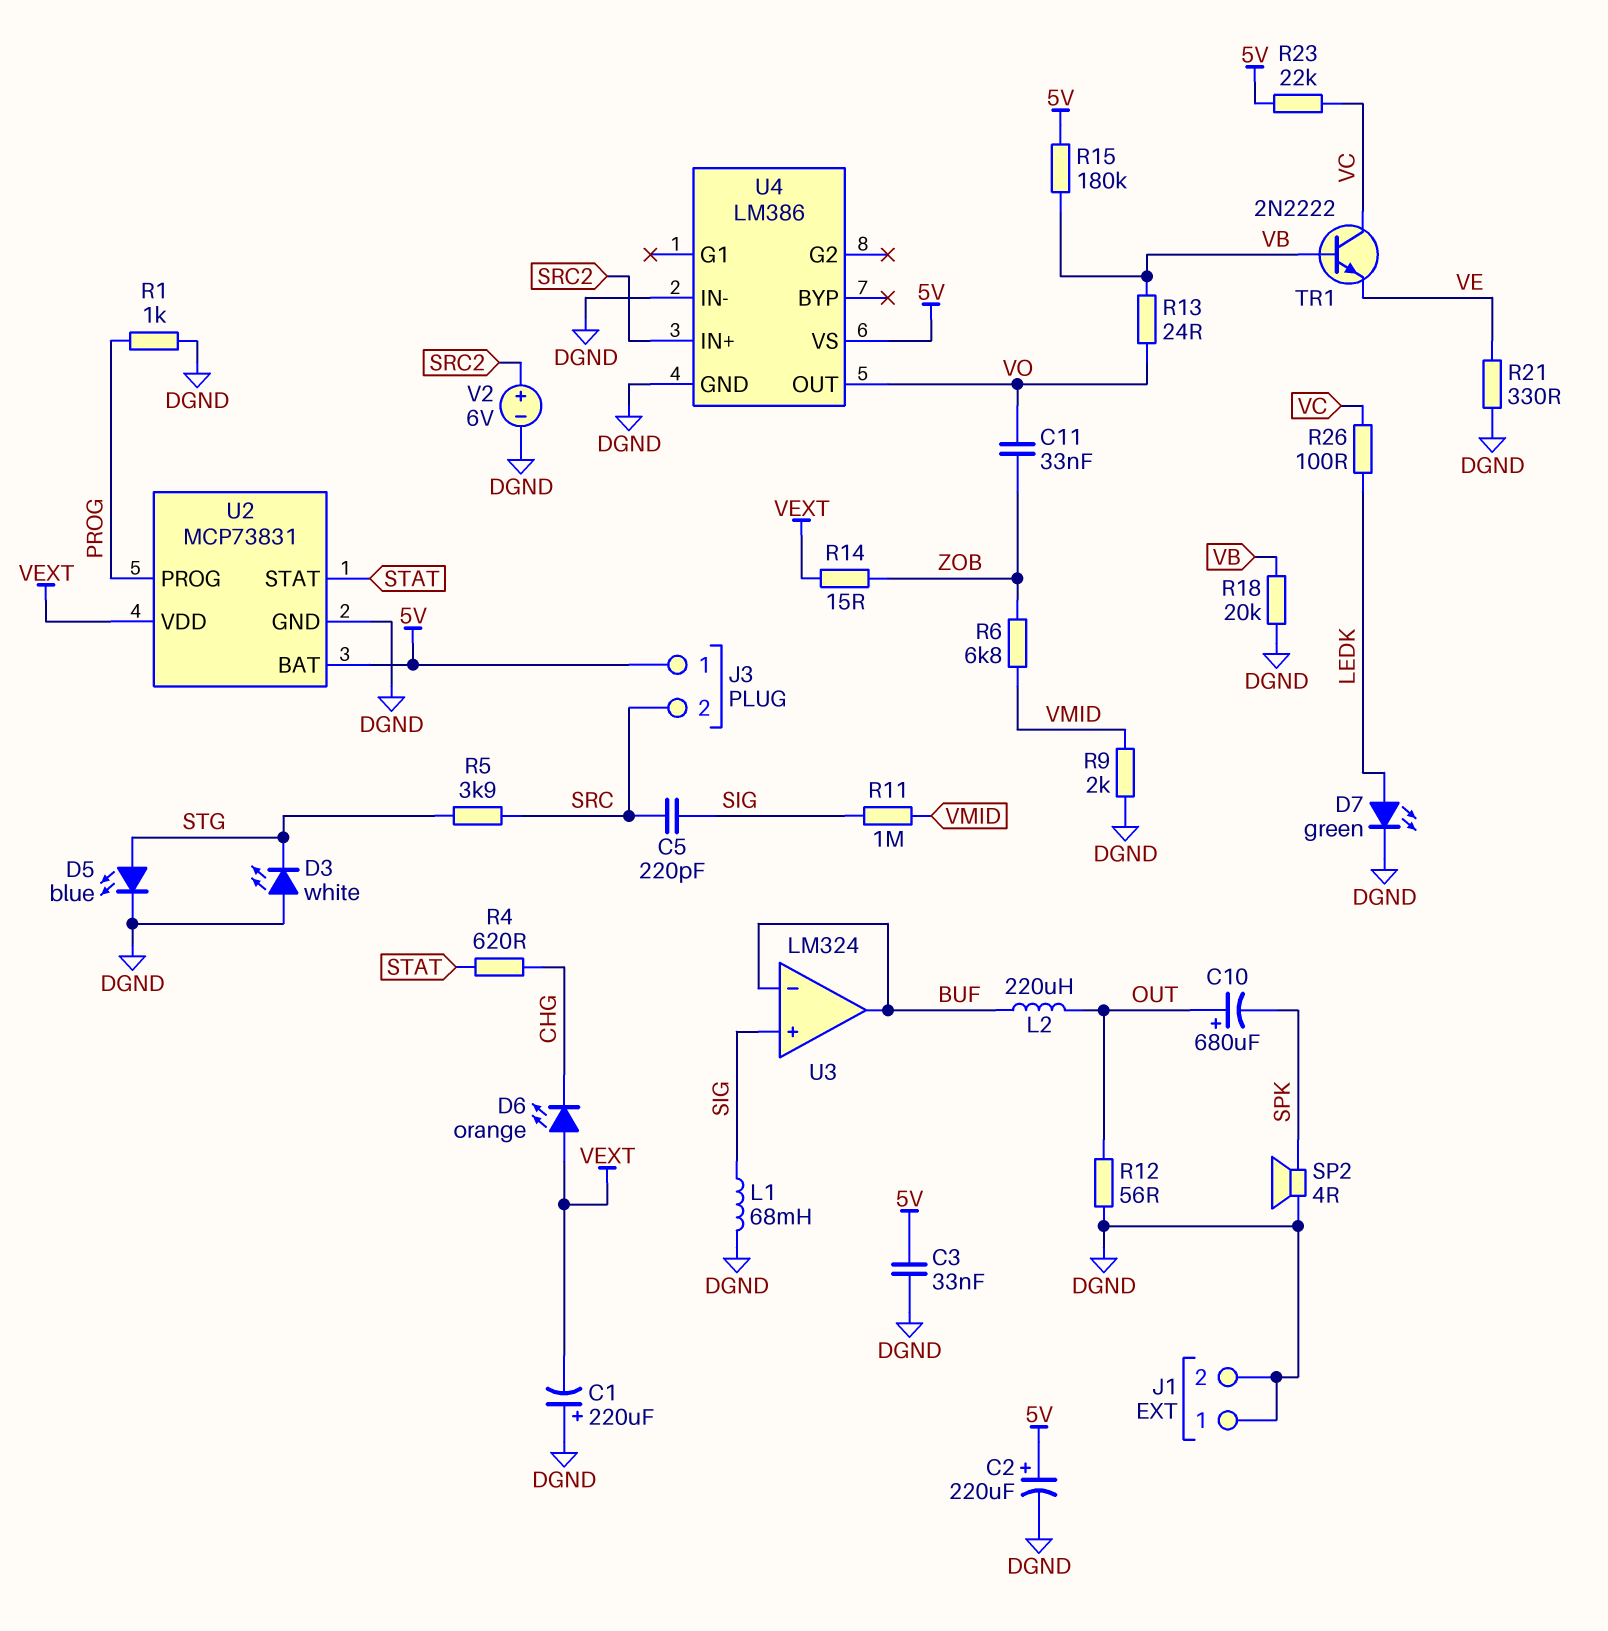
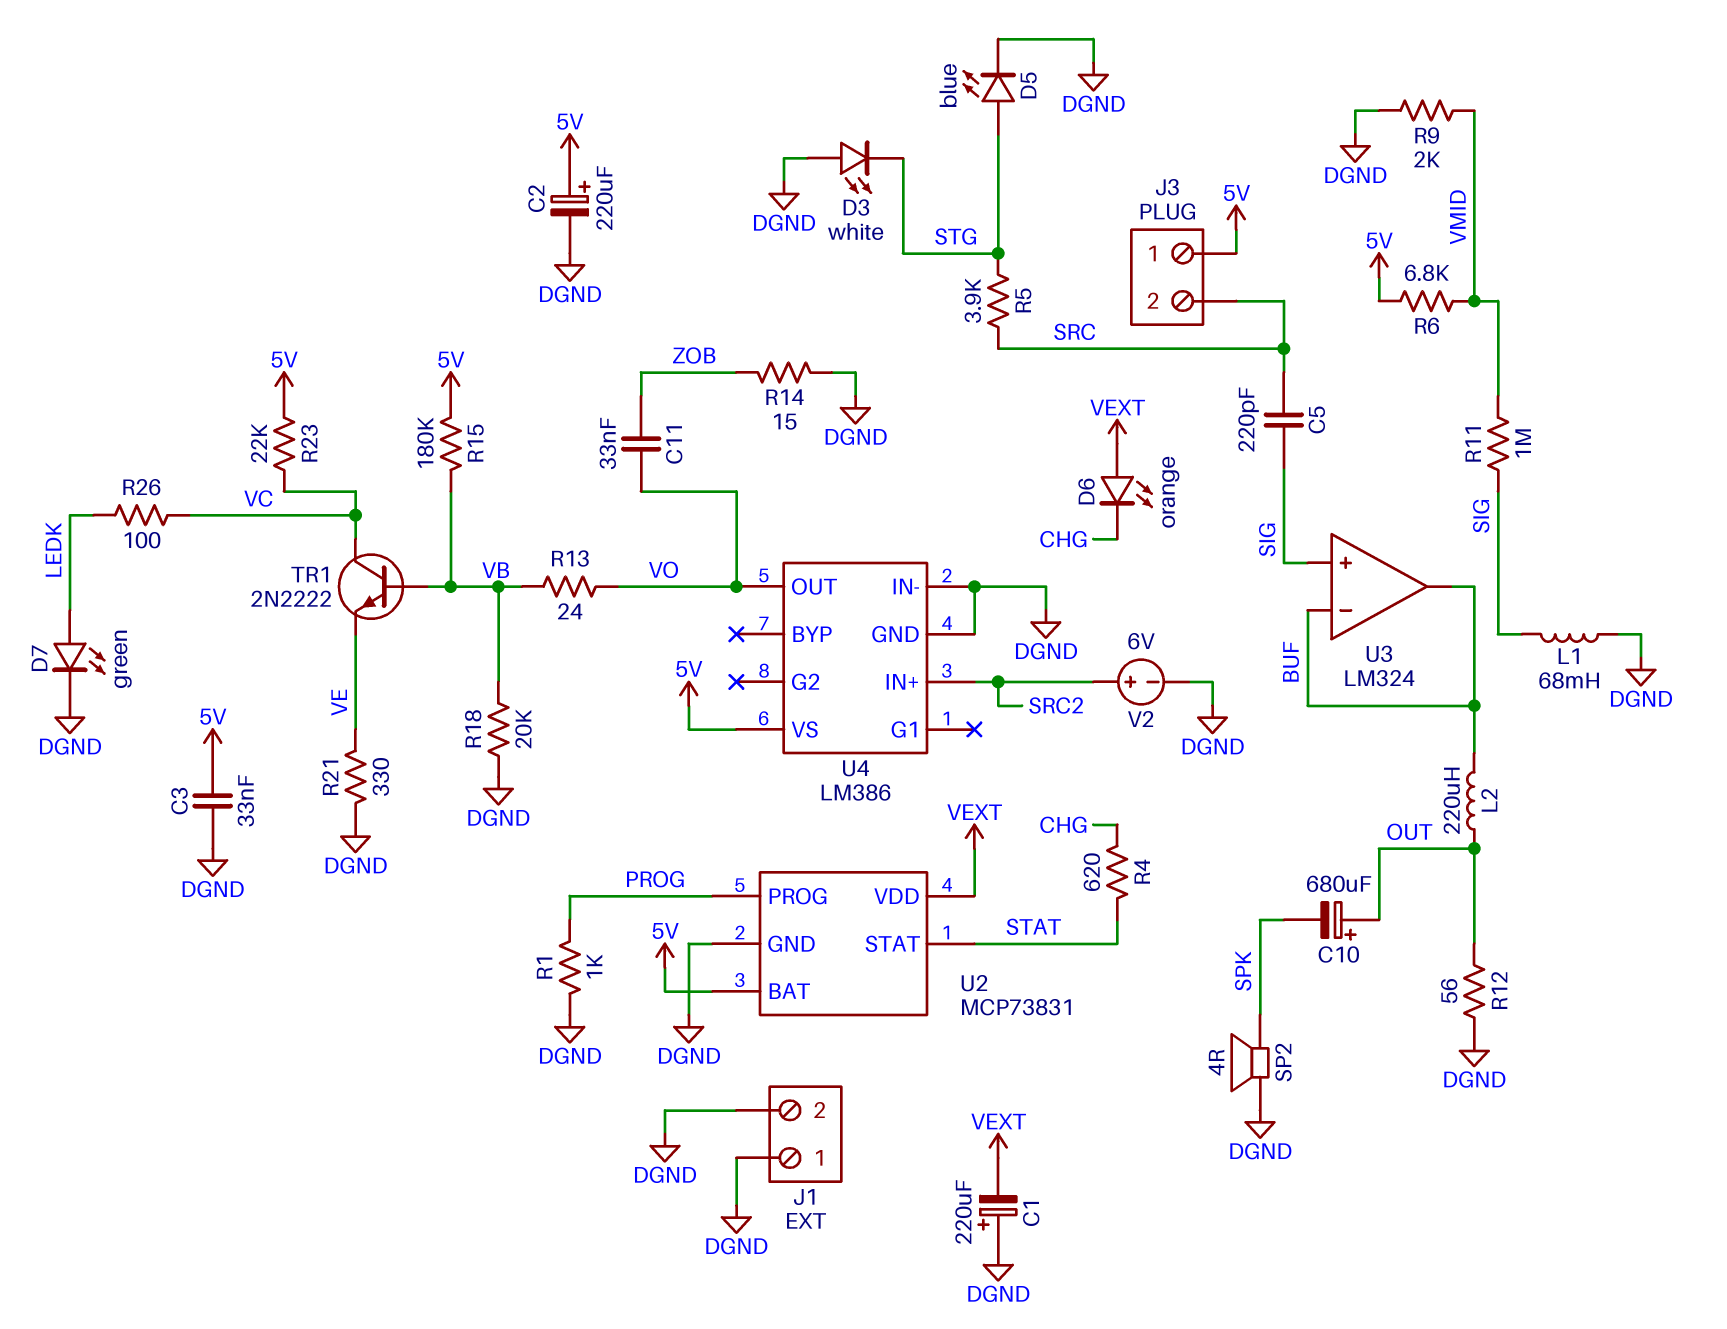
R6: 6.8k (VMID, ZOB) -> 6.8k (5V, VMID)
R14: 15 (VEXT, ZOB) -> 15 (DGND, ZOB)

